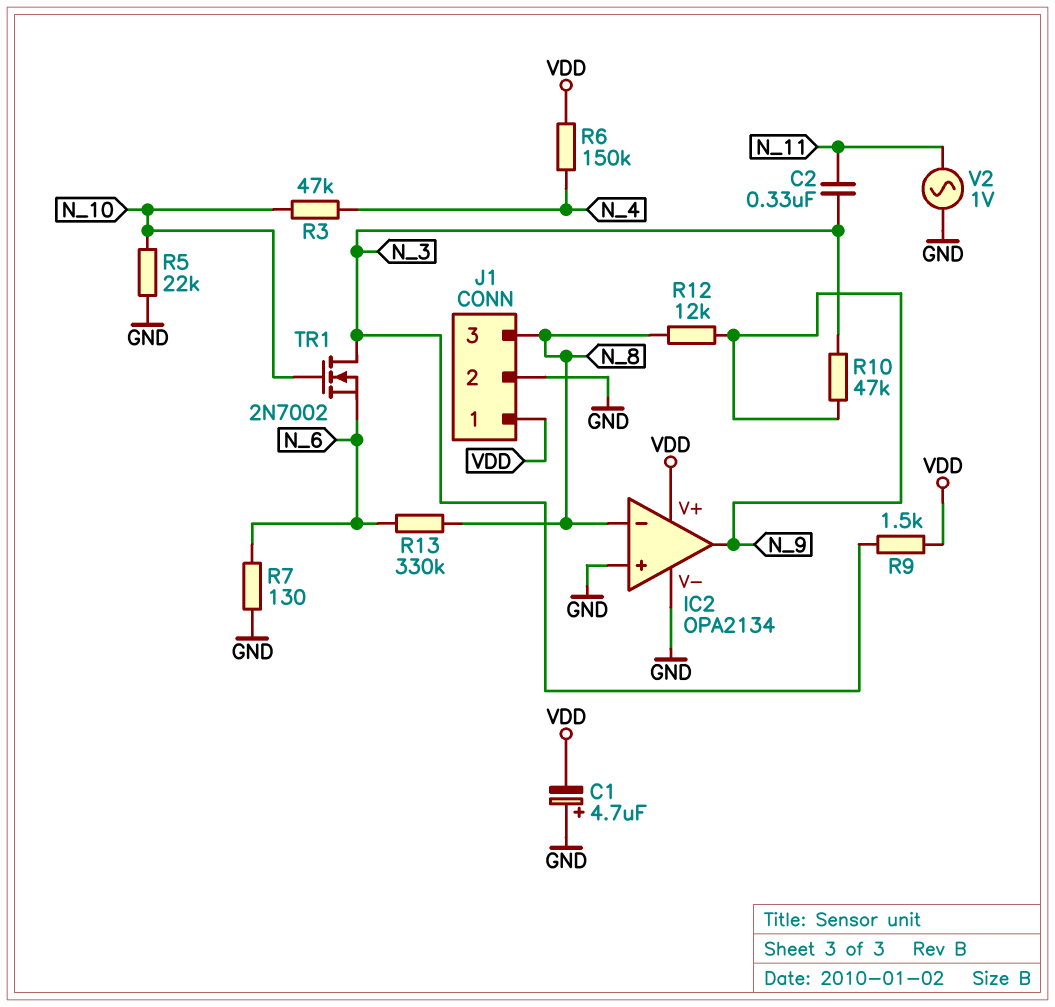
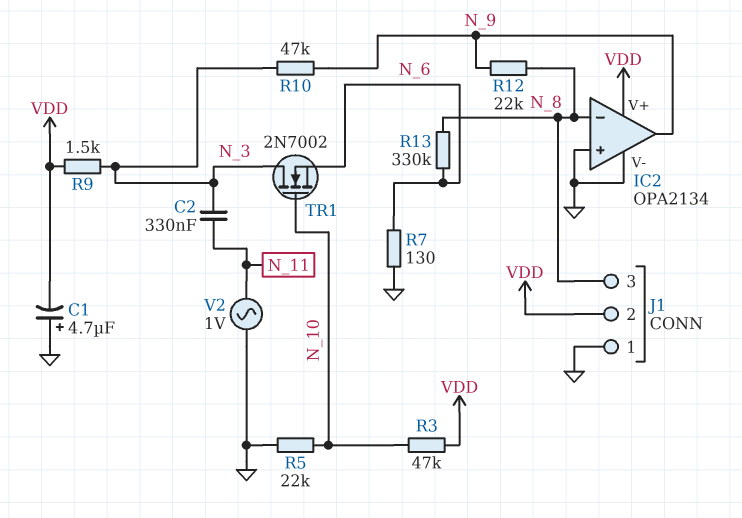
J1 pin 1: VDD -> GND
J1 pin 2: GND -> VDD
R3: 47k (N_4, N_10) -> 47k (N_10, VDD)
R6: 150k (N_4, VDD) -> none
R12: 12k (N_8, N_9) -> 22k (N_8, N_9)

